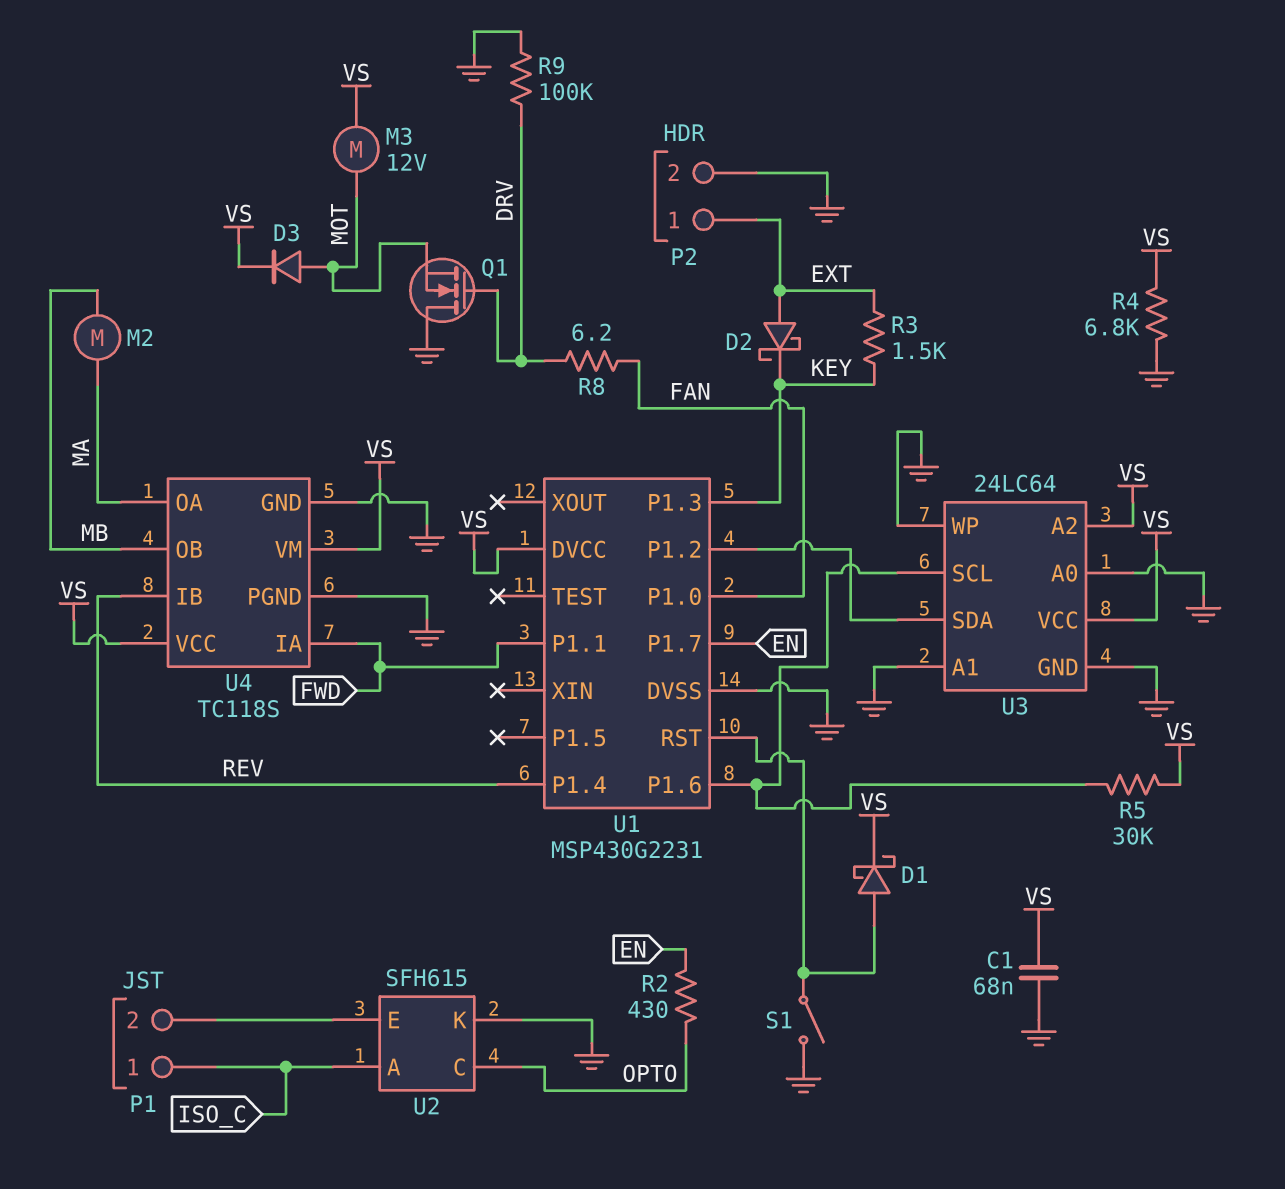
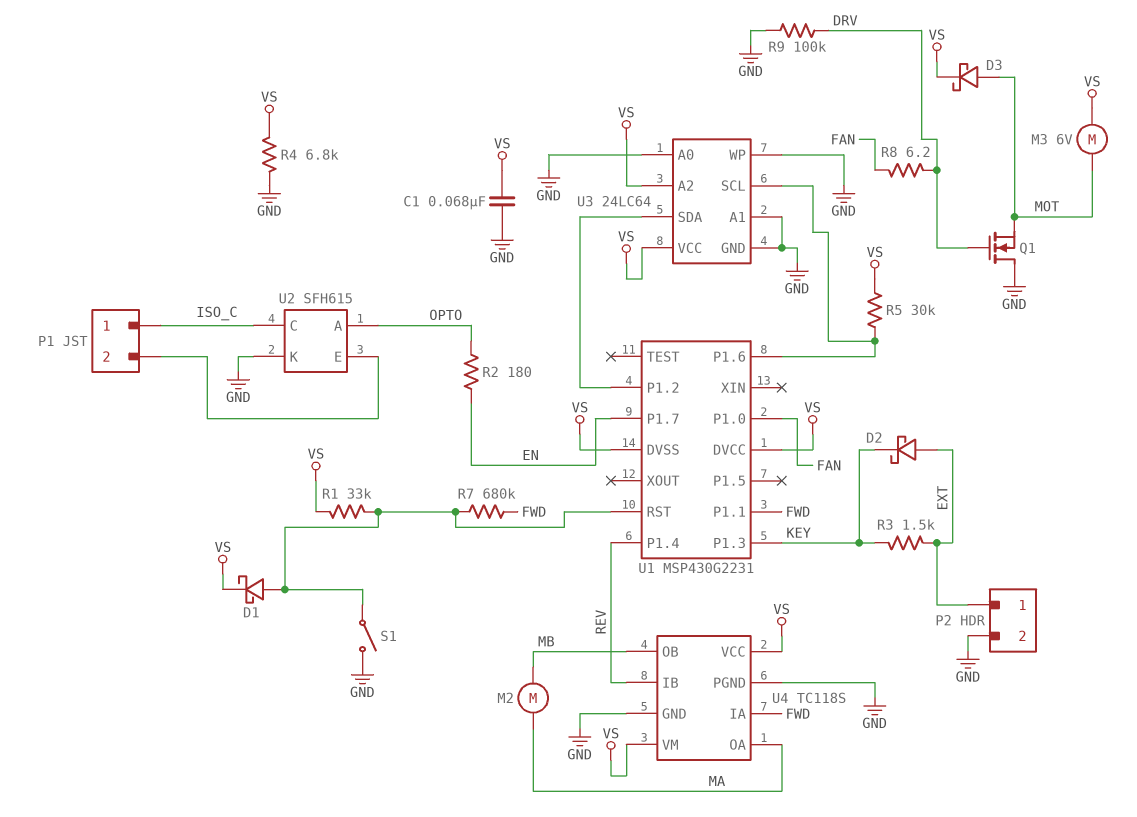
D3: diode (A MOT, K VS) -> schottky (A MOT, K VS)
M3: motor 12V (MOT, VS) -> motor 6V (MOT, VS)
R1: none -> 33k (U1/RST, VS)
R2: 430 (EN, OPTO) -> 180 (EN, OPTO)
R7: none -> 680k (FWD, U1/RST)
U1 pin DVSS: GND -> VS
U2 pin A: ISO_C -> OPTO
U2 pin C: OPTO -> ISO_C

